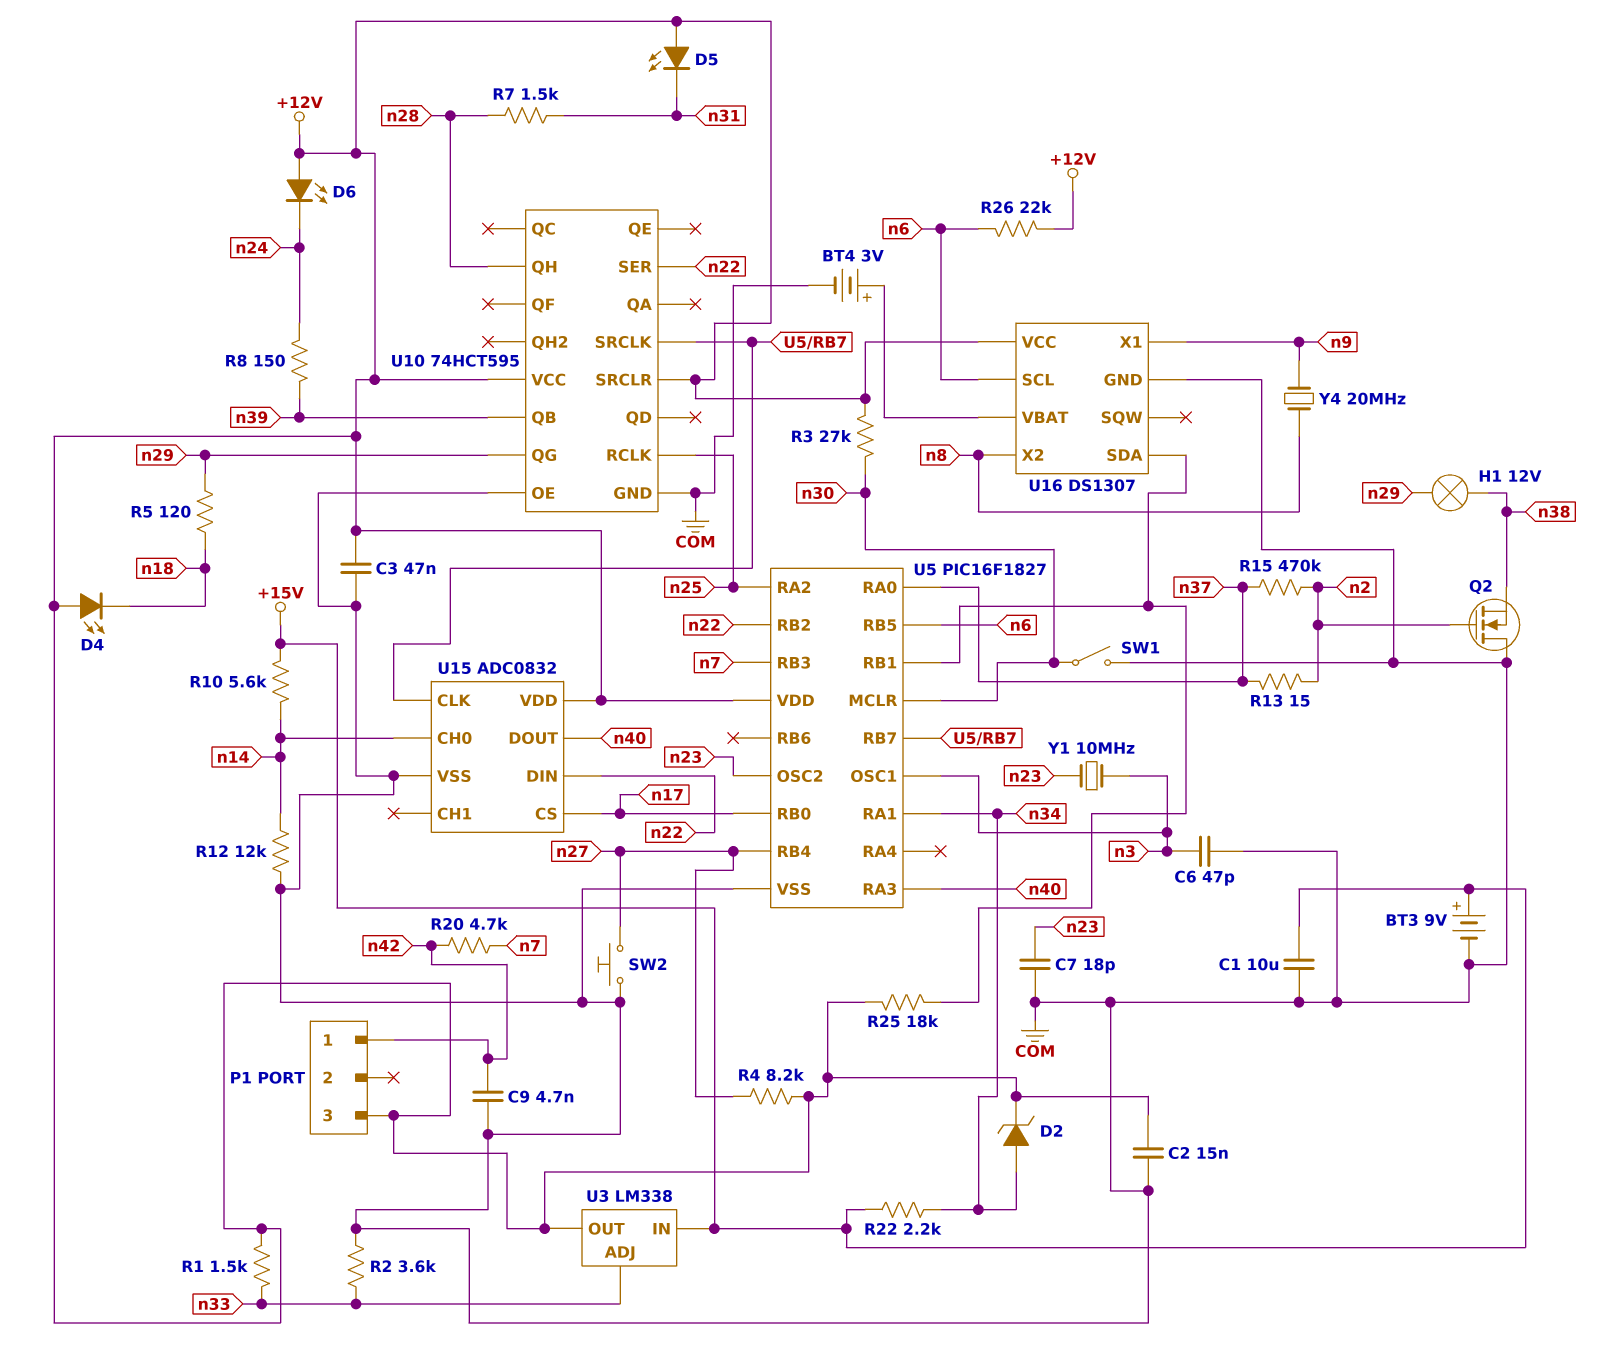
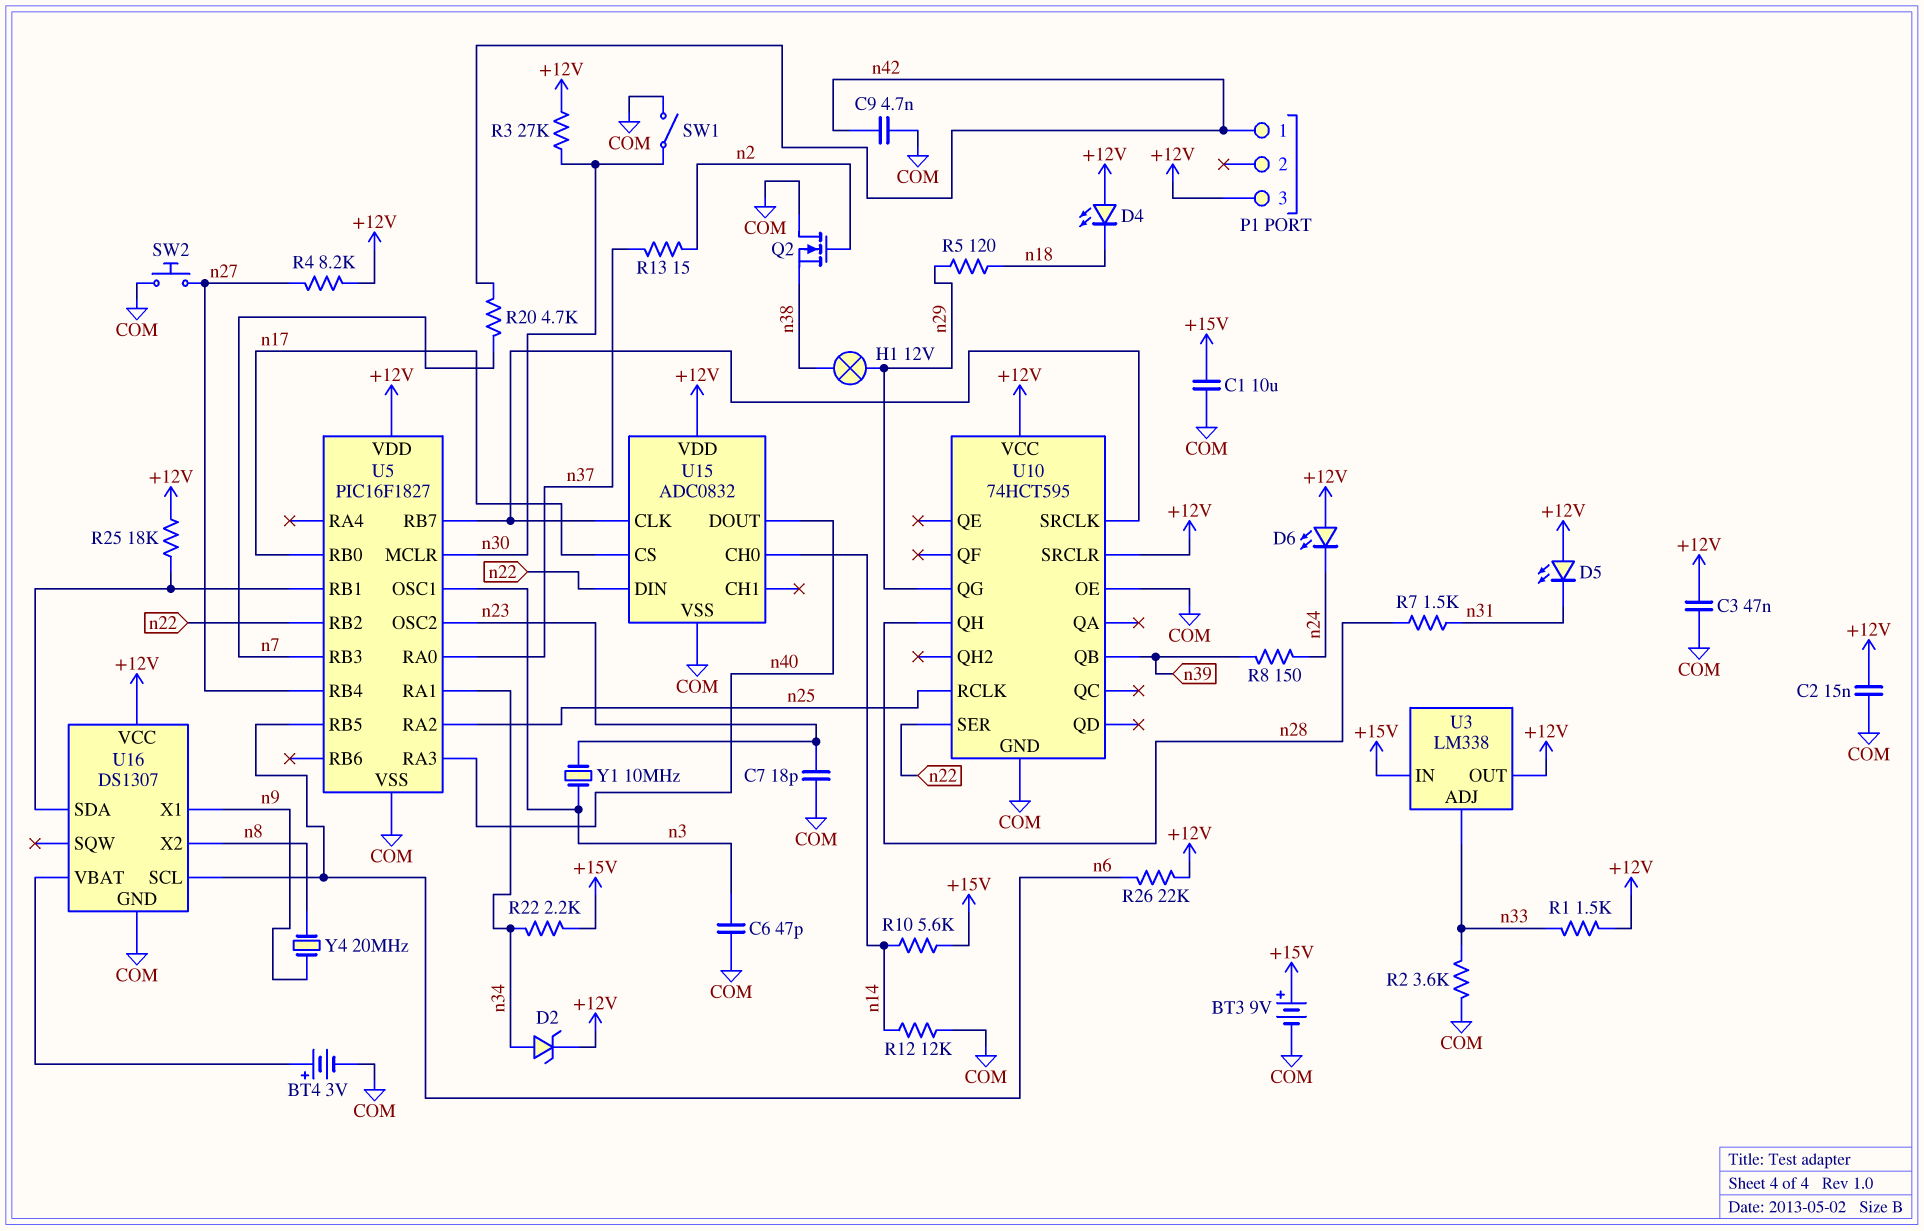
R15: 470k (n2, n37) -> none

